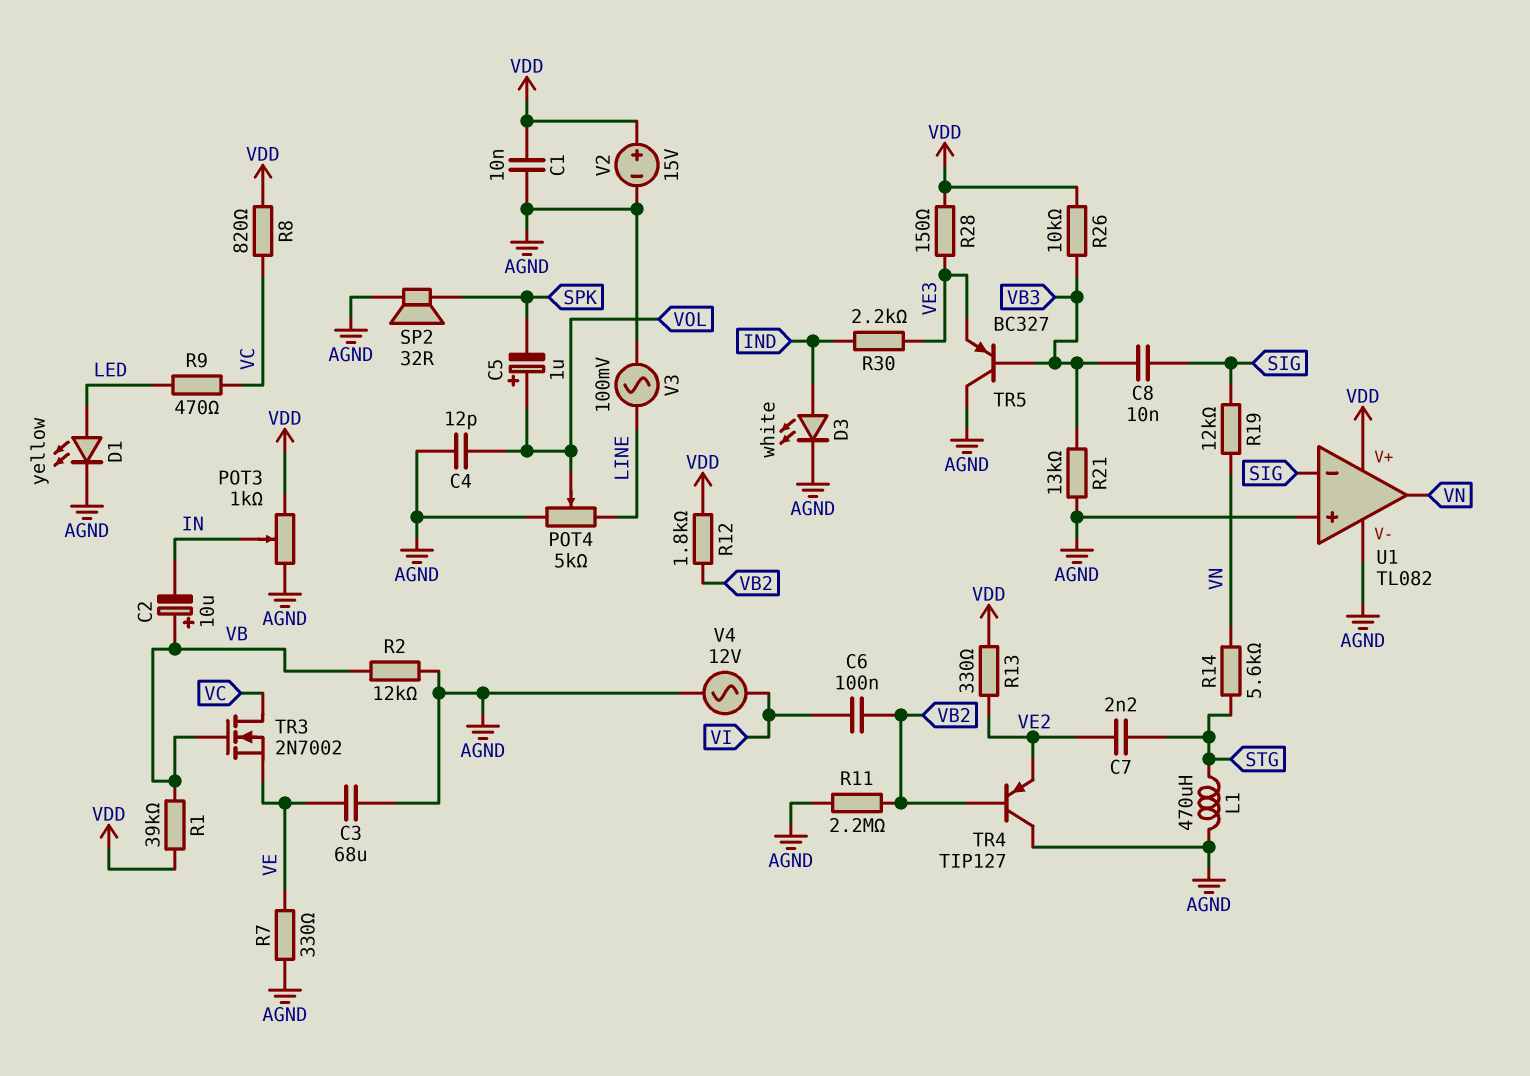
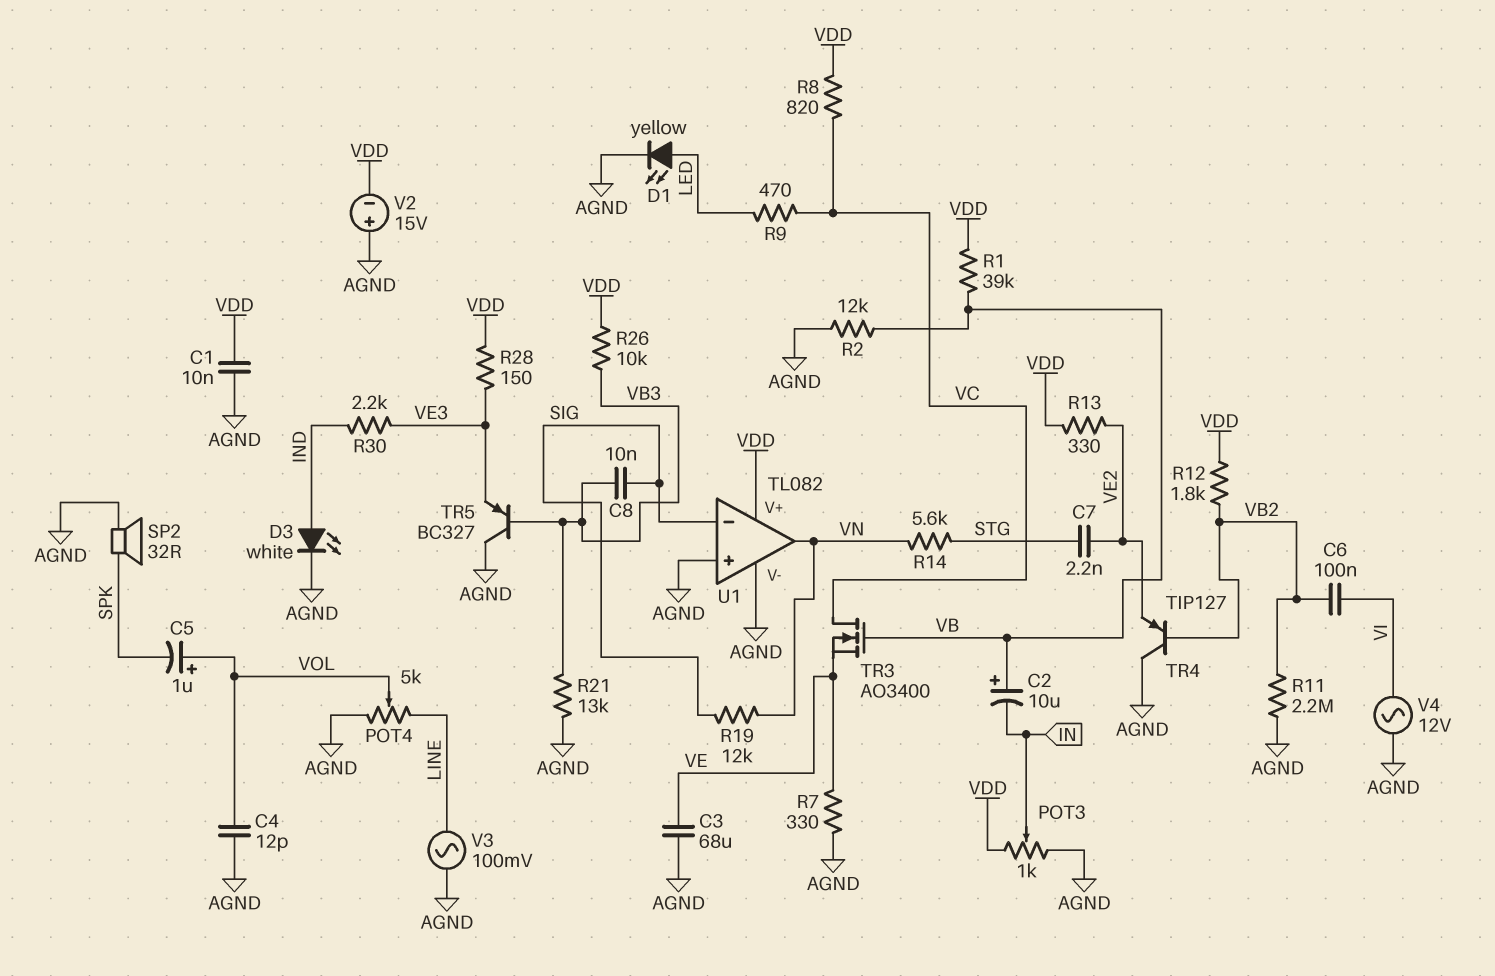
L1: 470uH (AGND, STG) -> none
TR3: NMOS 2N7002 (G VB, D VC, S VE) -> NMOS AO3400 (G VB, D VC, S VE)
V2: 15V (plus VDD, minus AGND) -> 15V (plus AGND, minus VDD)

